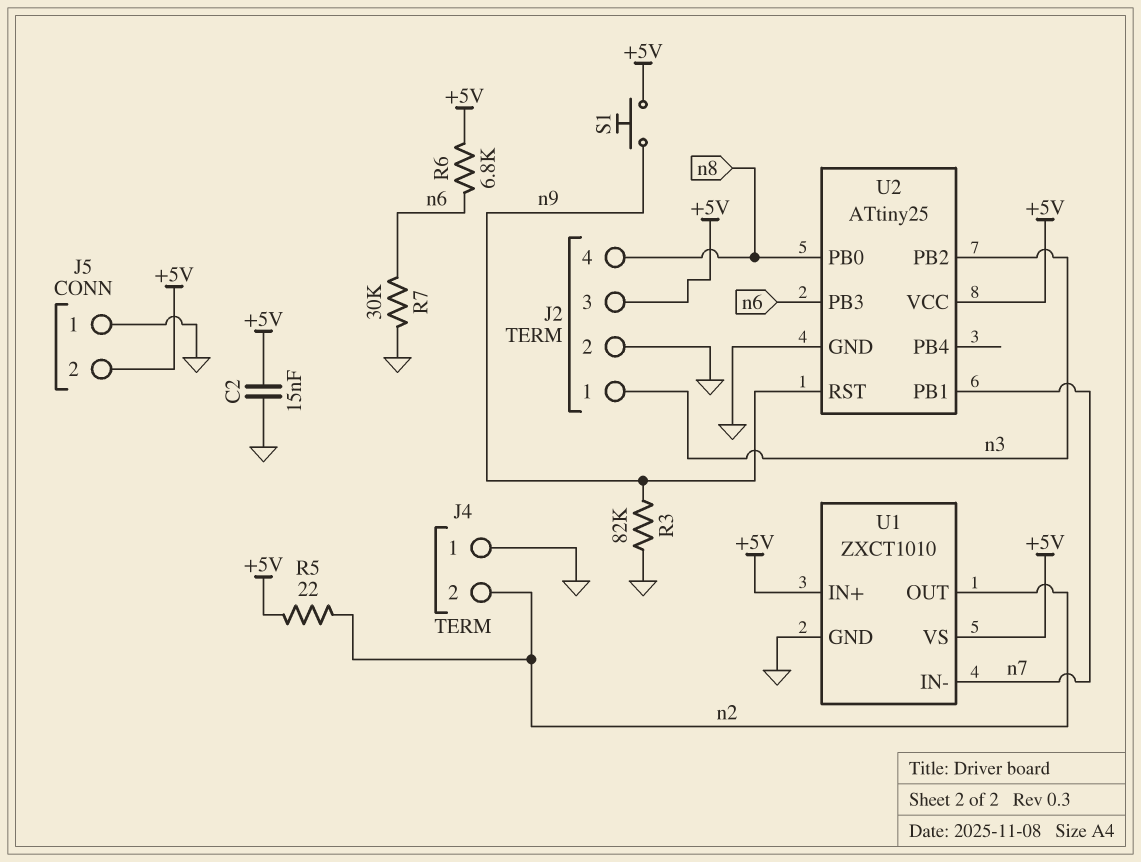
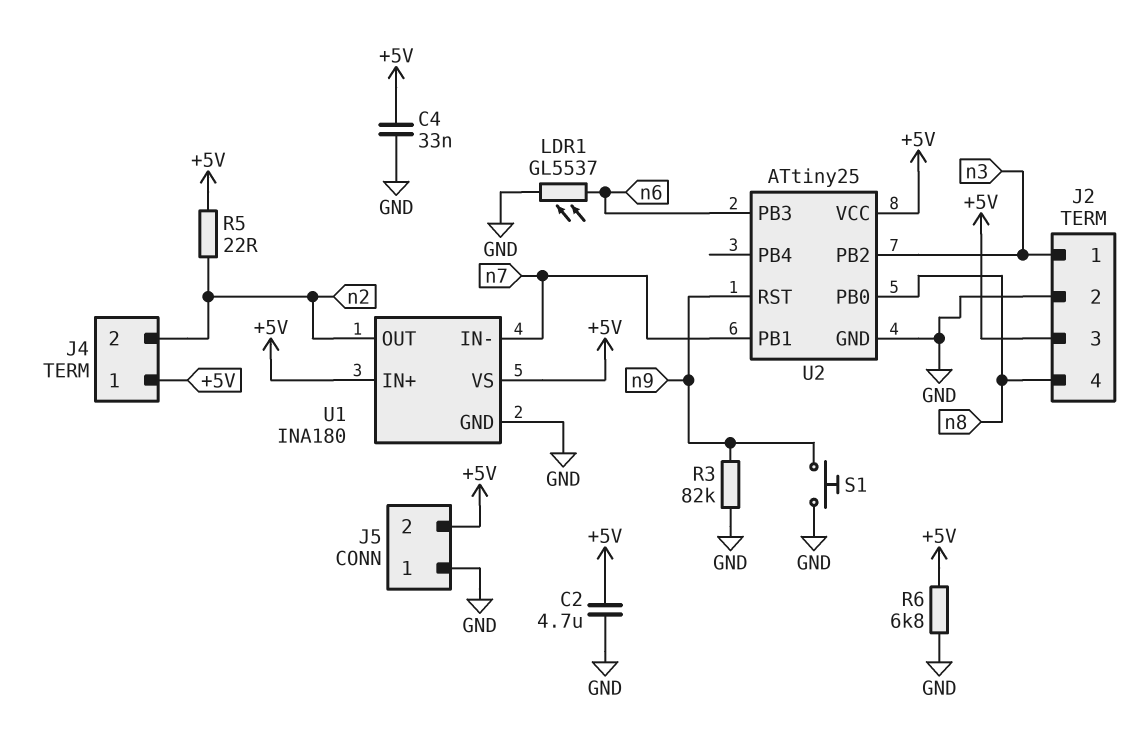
C2: 15nF (+5V, GND) -> 4.7uF (+5V, GND)
C4: none -> 33nF (+5V, GND)
J4 pin 1: GND -> +5V
LDR1: none -> GL5537 (GND, n6)
R6: 6.8k (+5V, n6) -> 6.8k (+5V, GND)
R7: 30k (GND, n6) -> none
S1: button (+5V, n9) -> button (GND, n9)
U1: ZXCT1010 -> INA180

